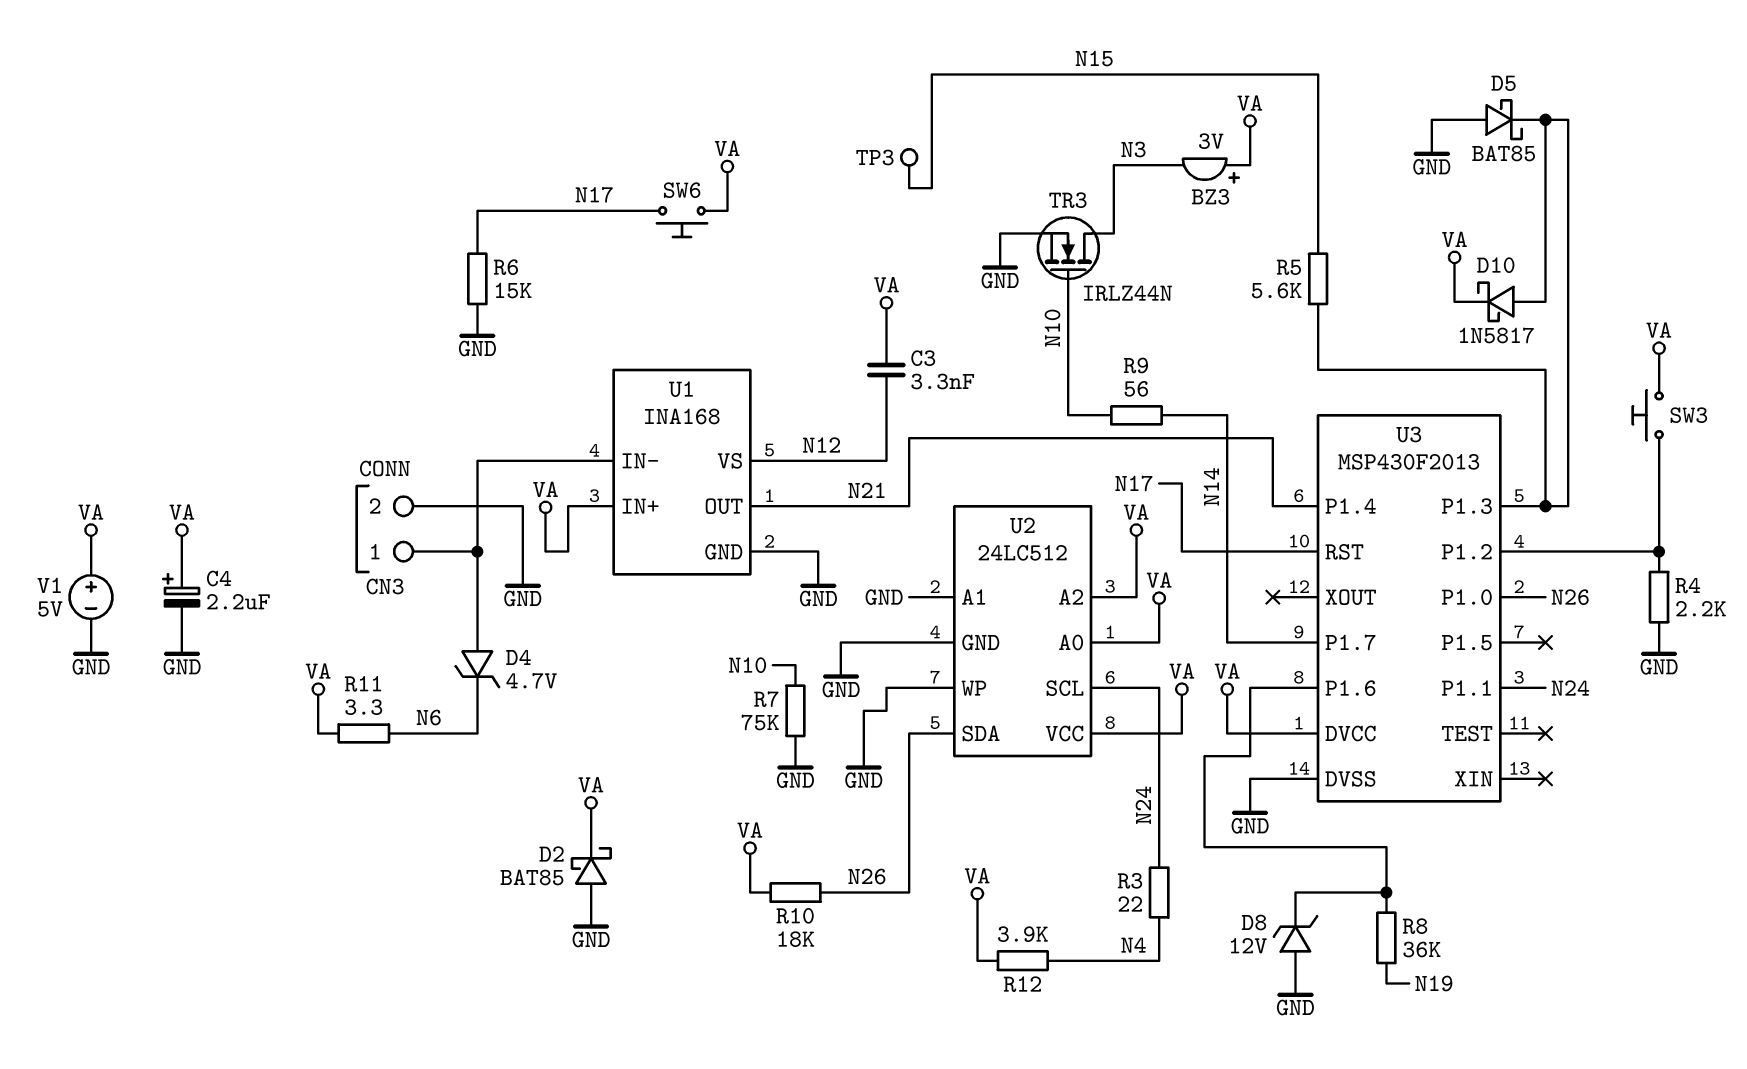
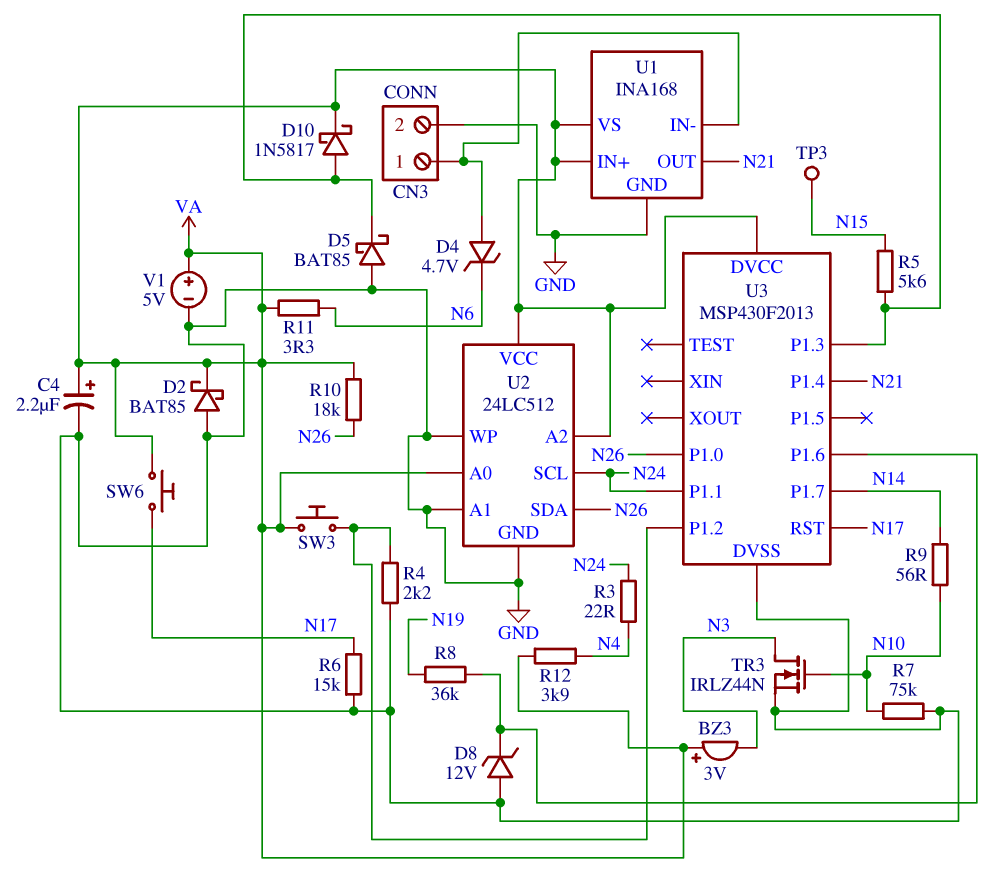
C3: 3.3nF (N12, VA) -> none
U1 pin VS: N12 -> VA

